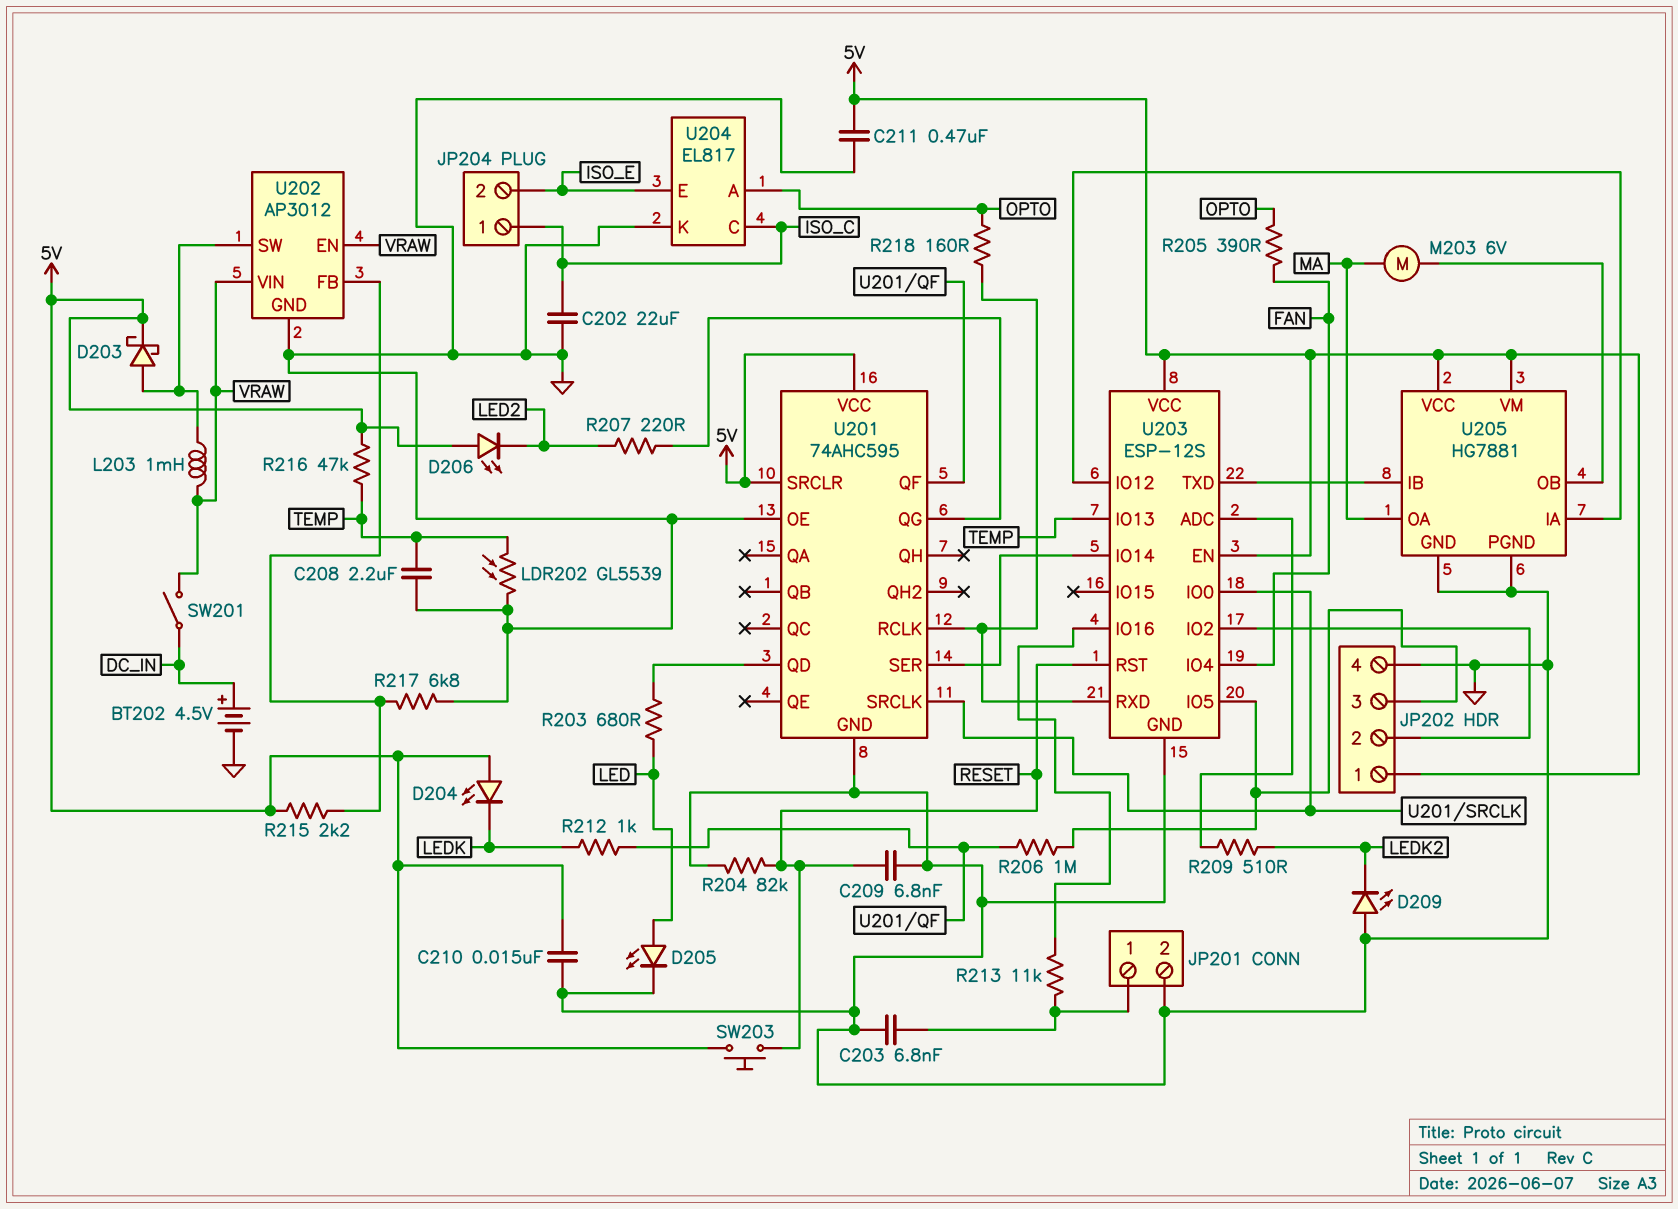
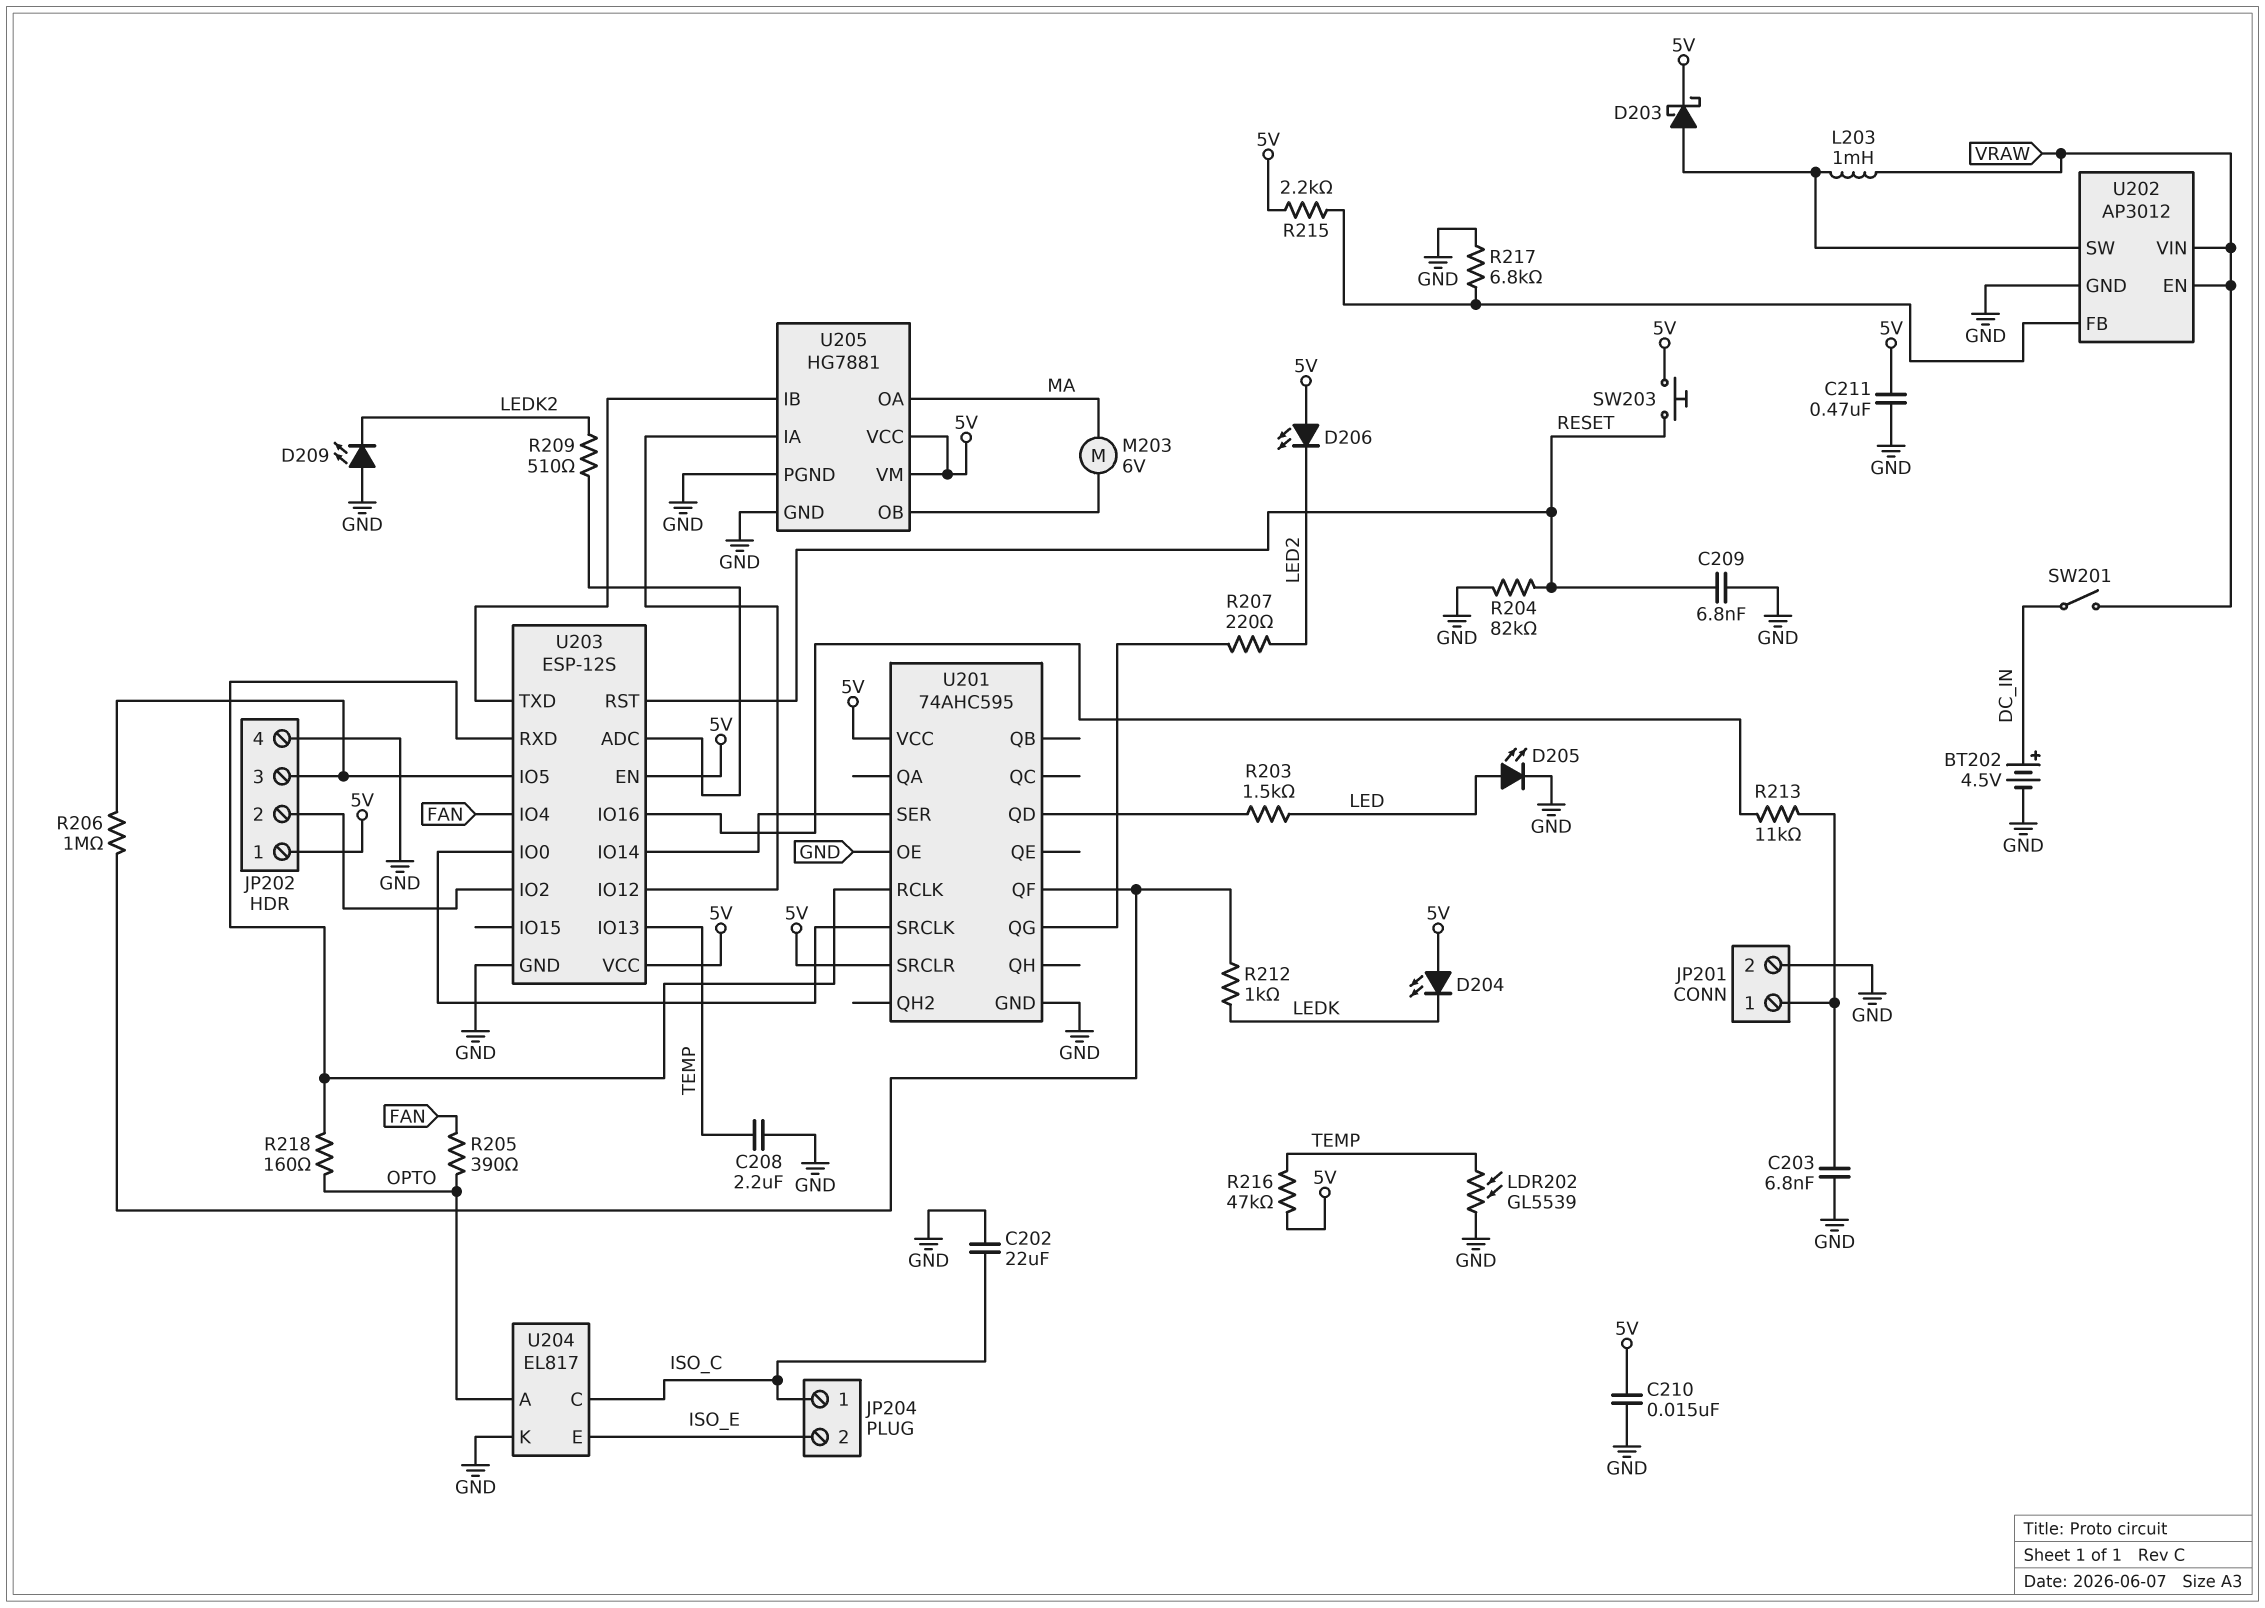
R203: 680 (LED, U201/QD) -> 1.5k (LED, U201/QD)

